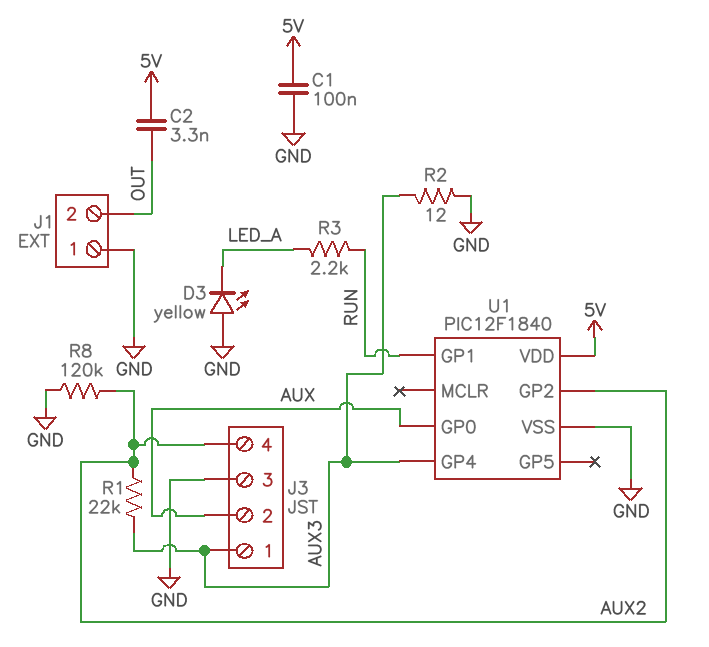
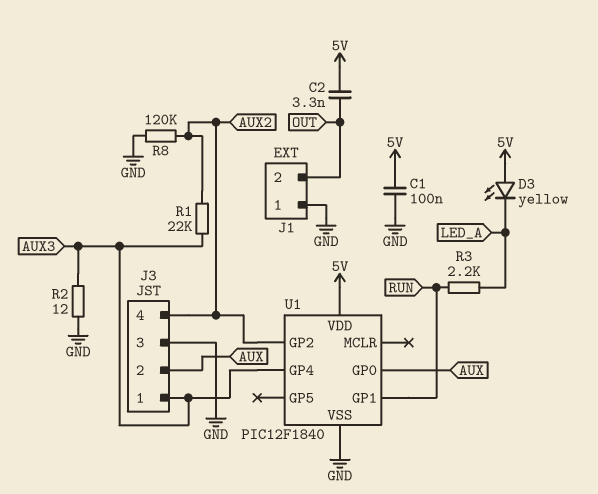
D3: LED yellow (A GND, K LED_A) -> LED yellow (A 5V, K LED_A)

